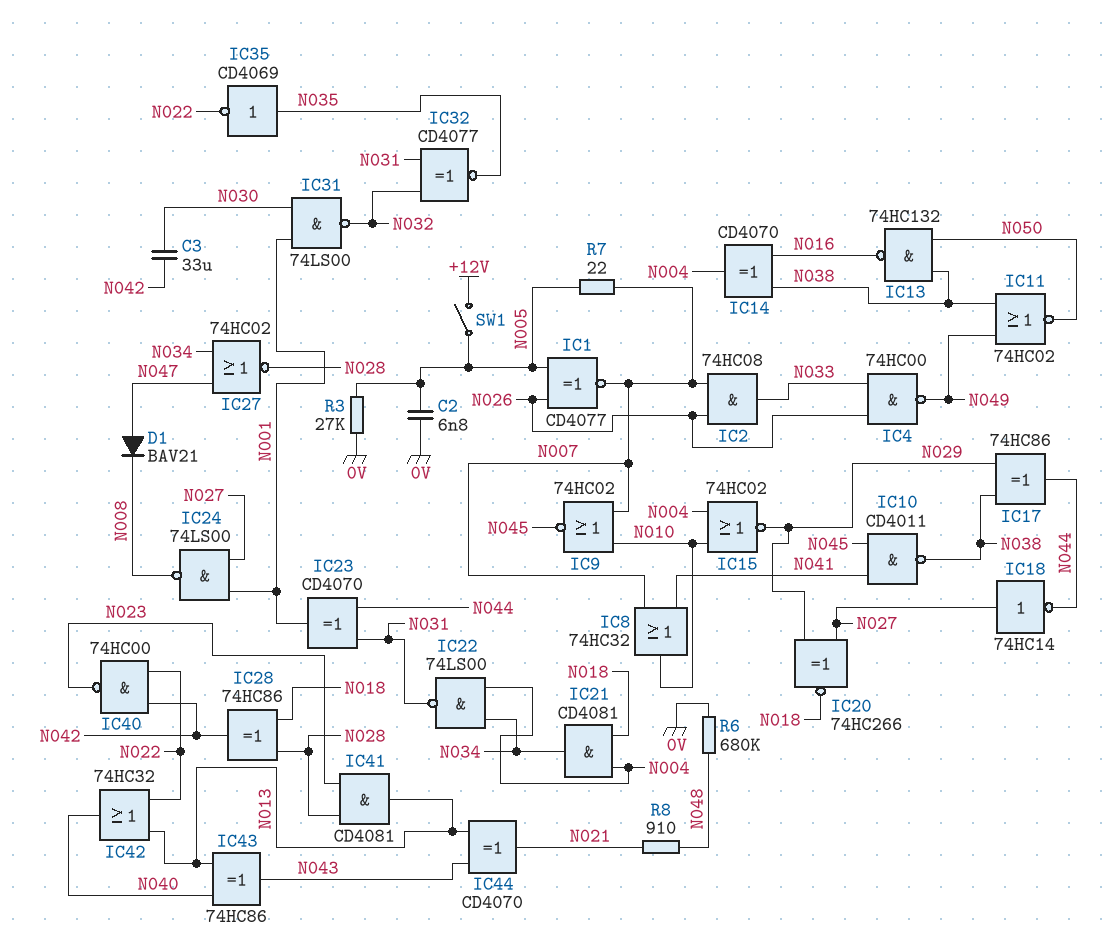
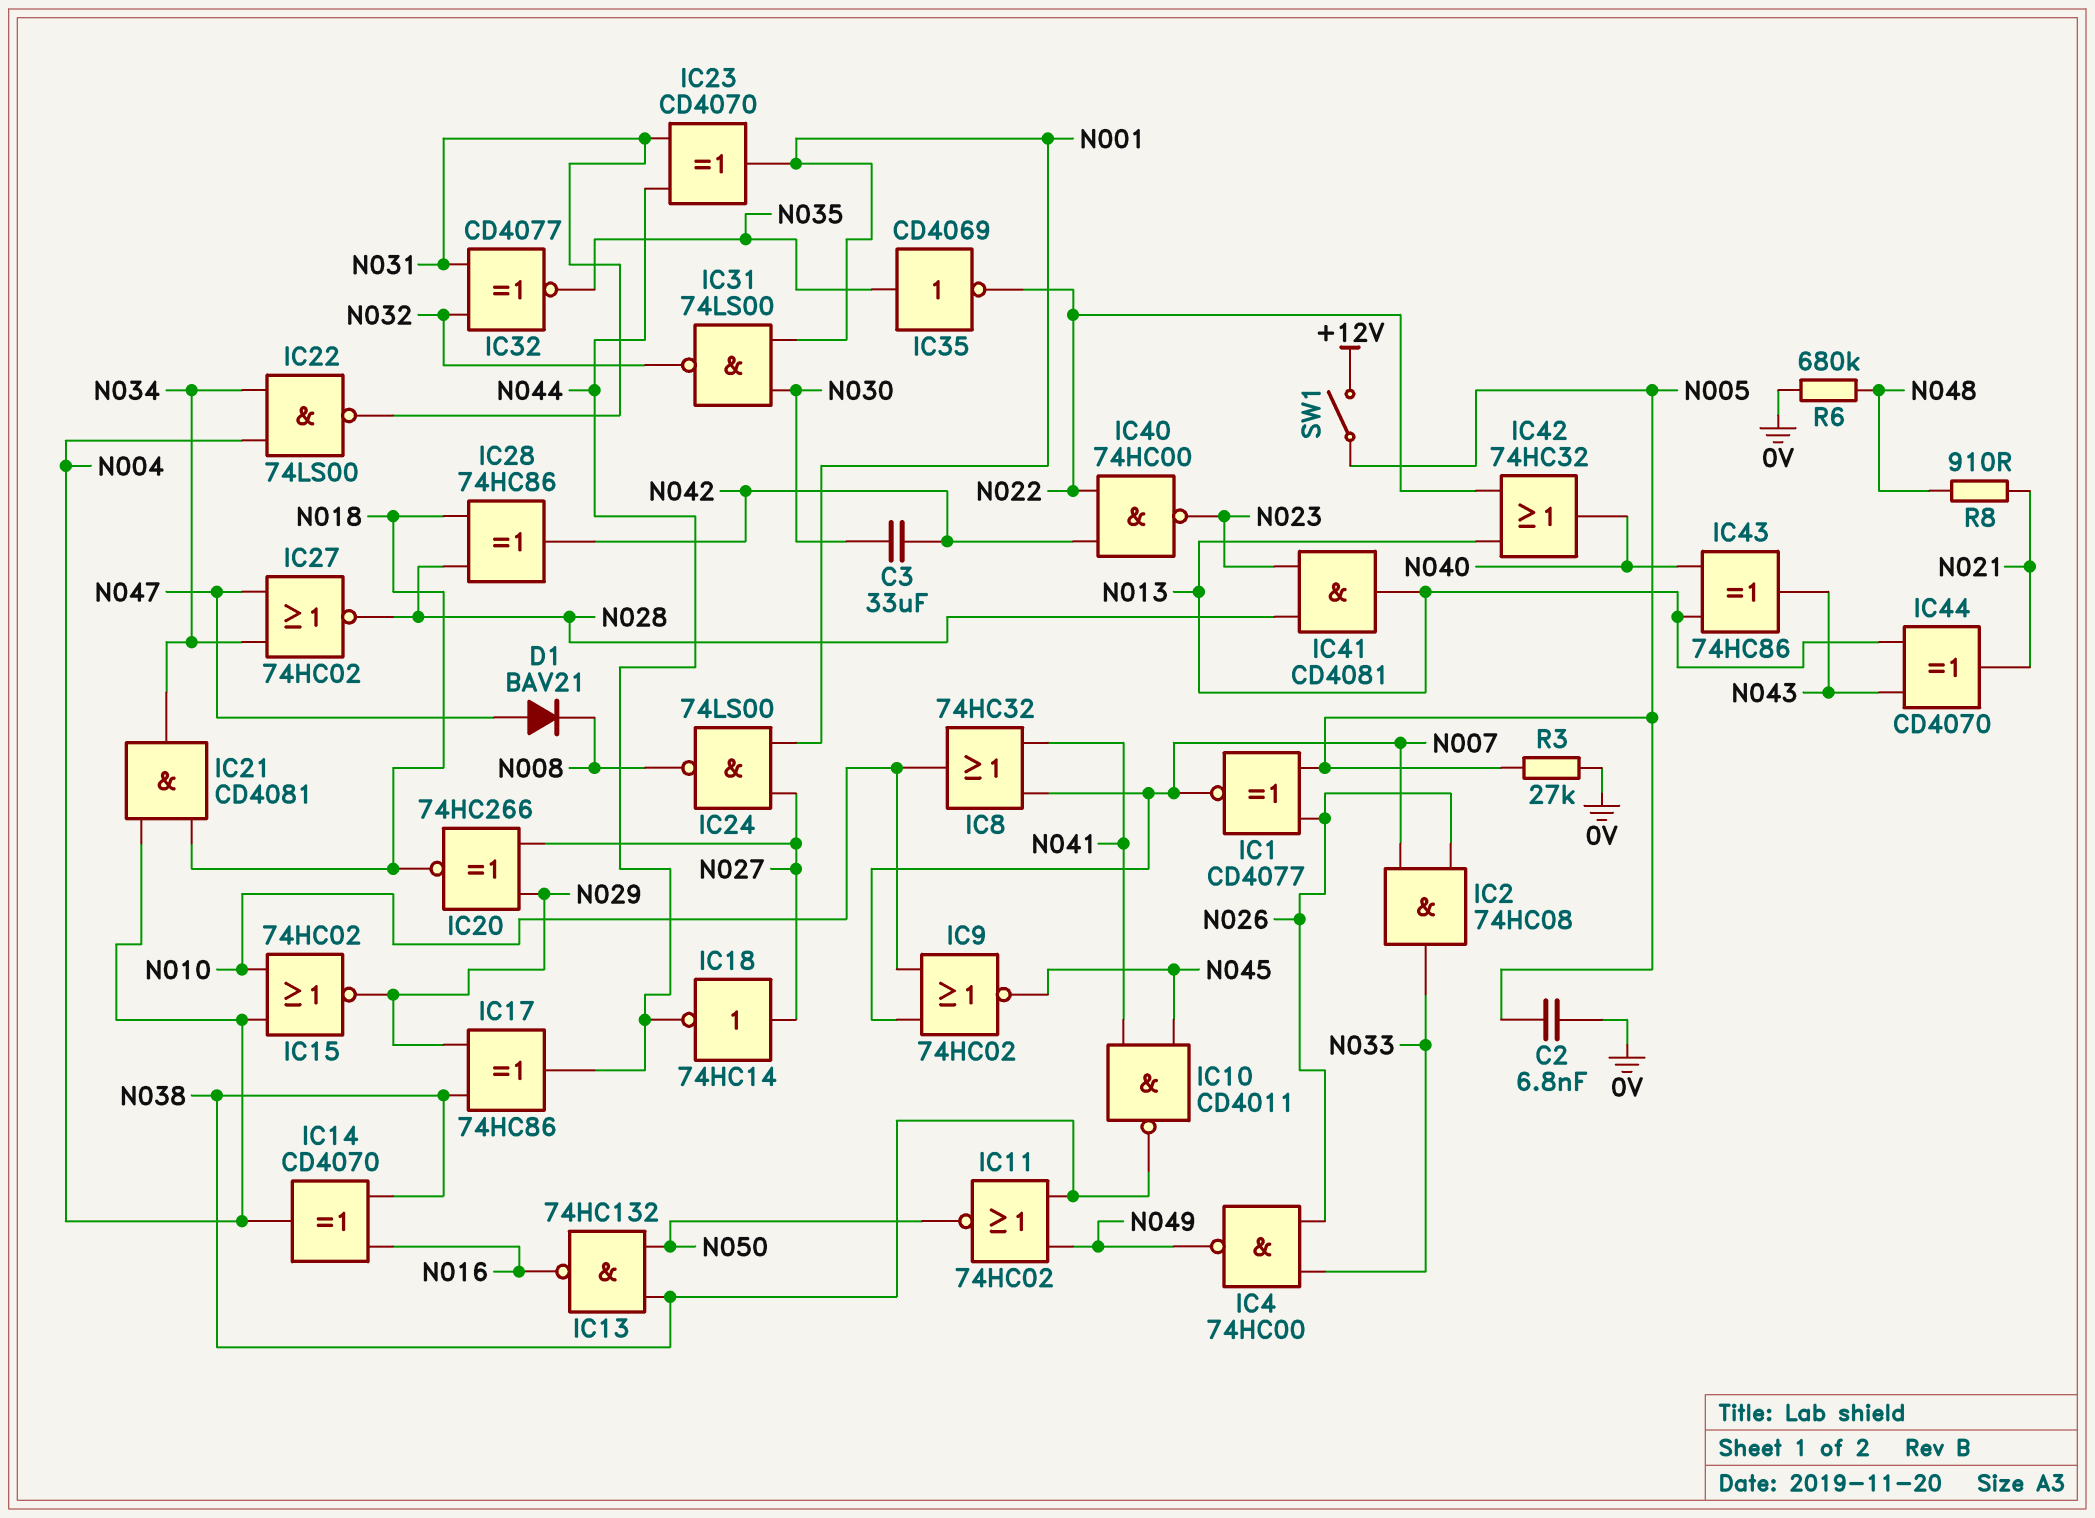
R7: 22 (N005, N007) -> none

